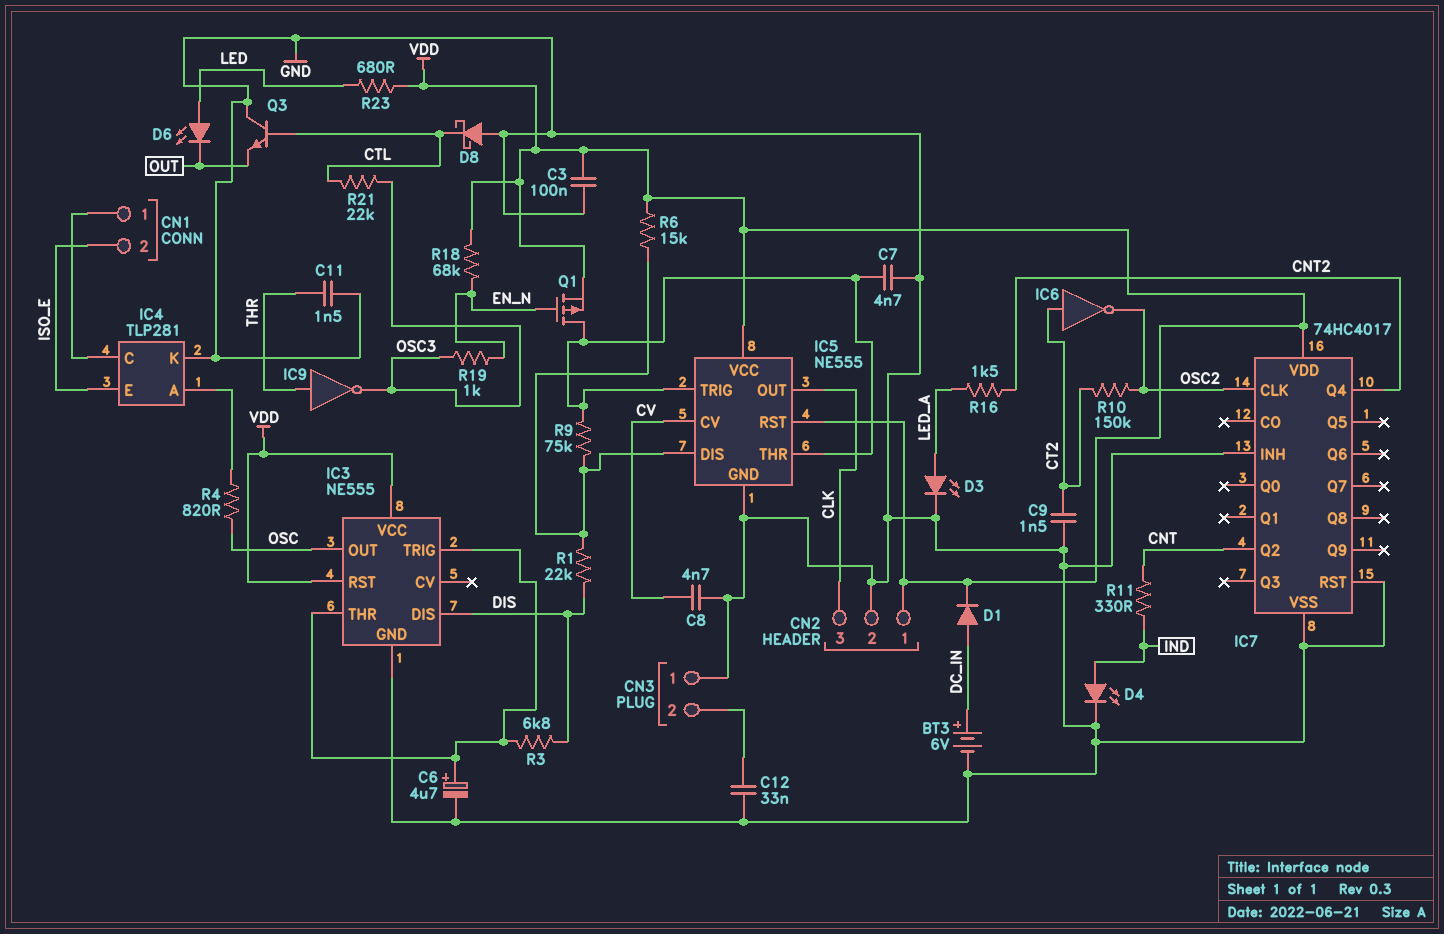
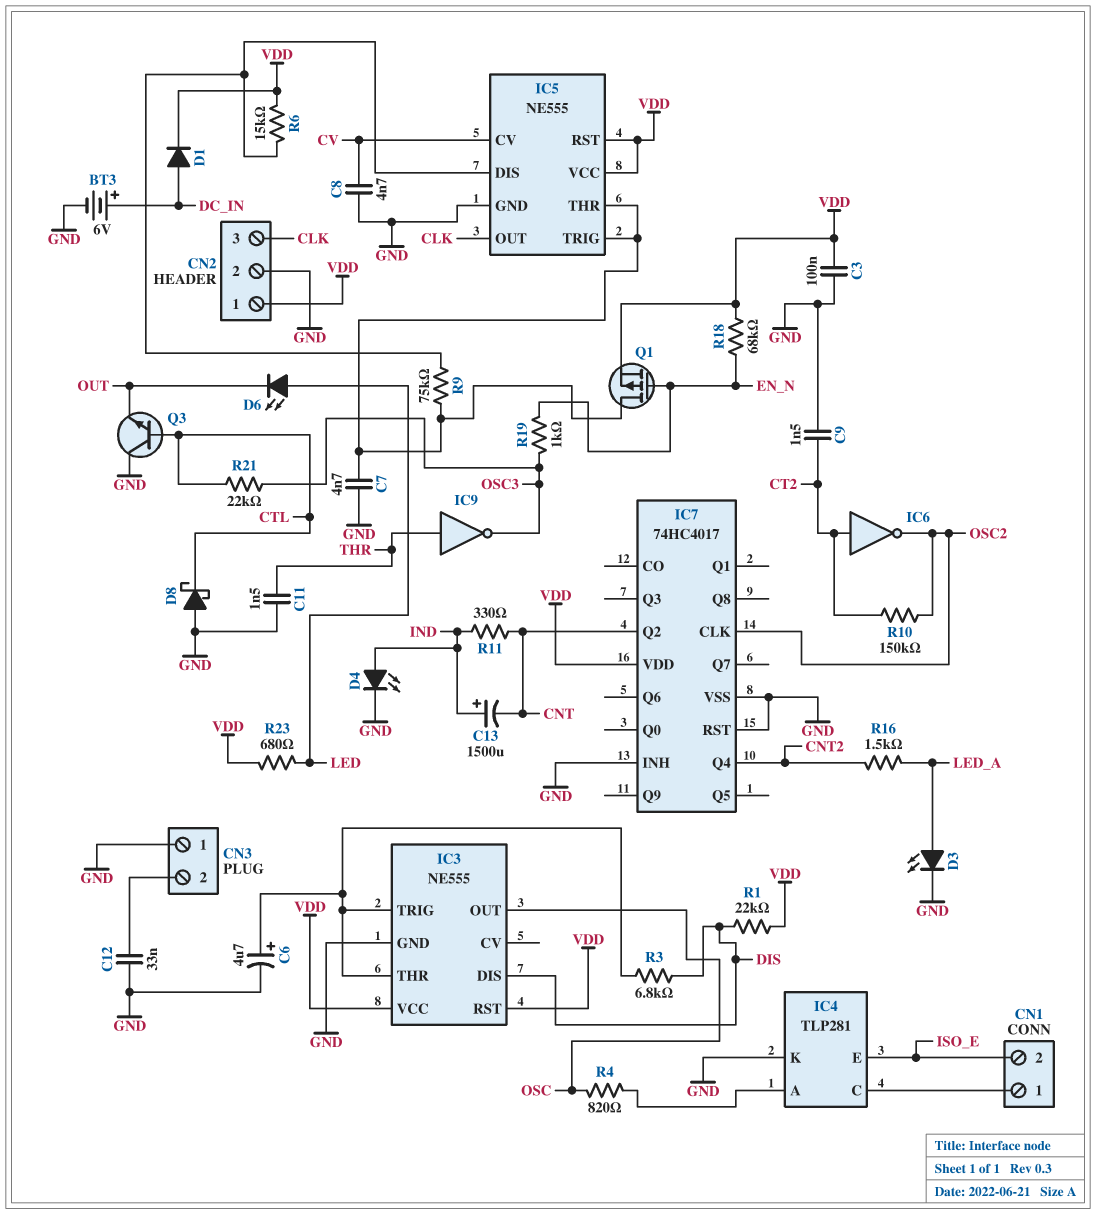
C13: none -> 1500uF (plus IND, minus CNT)
R1: 22k (DIS, IC5/DIS) -> 22k (DIS, VDD)

